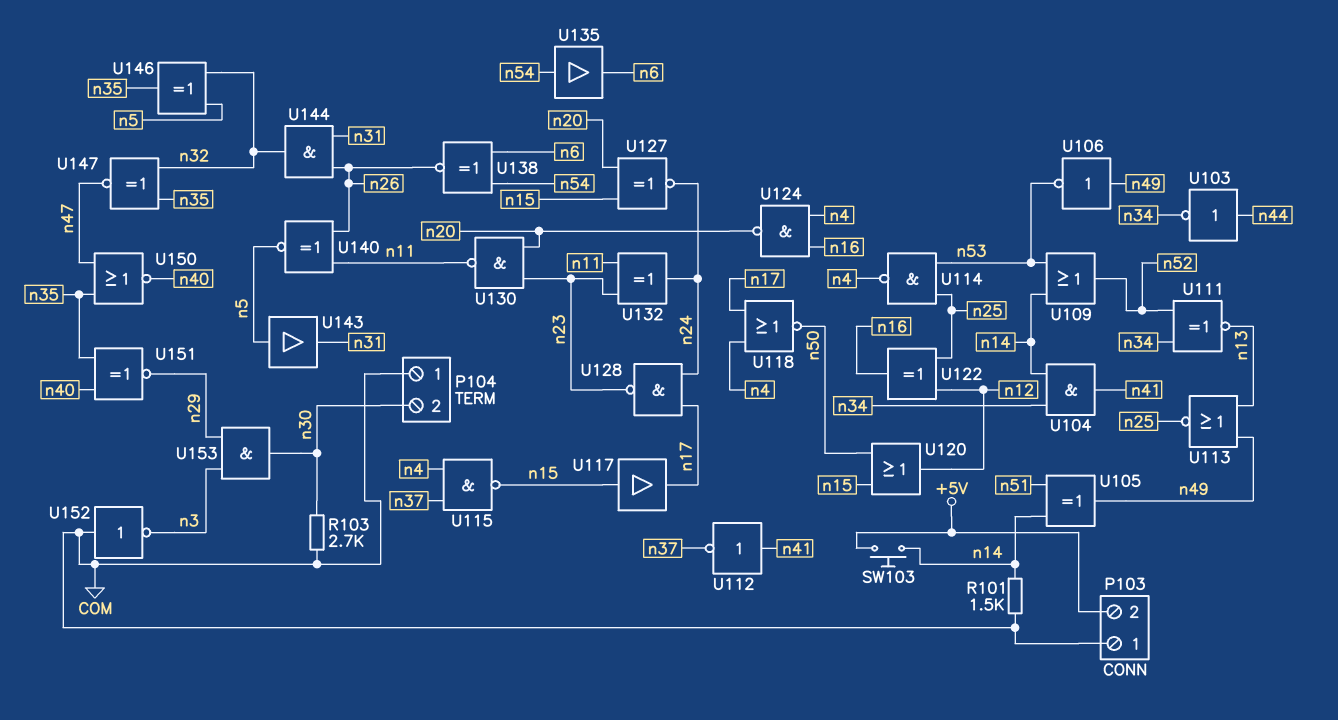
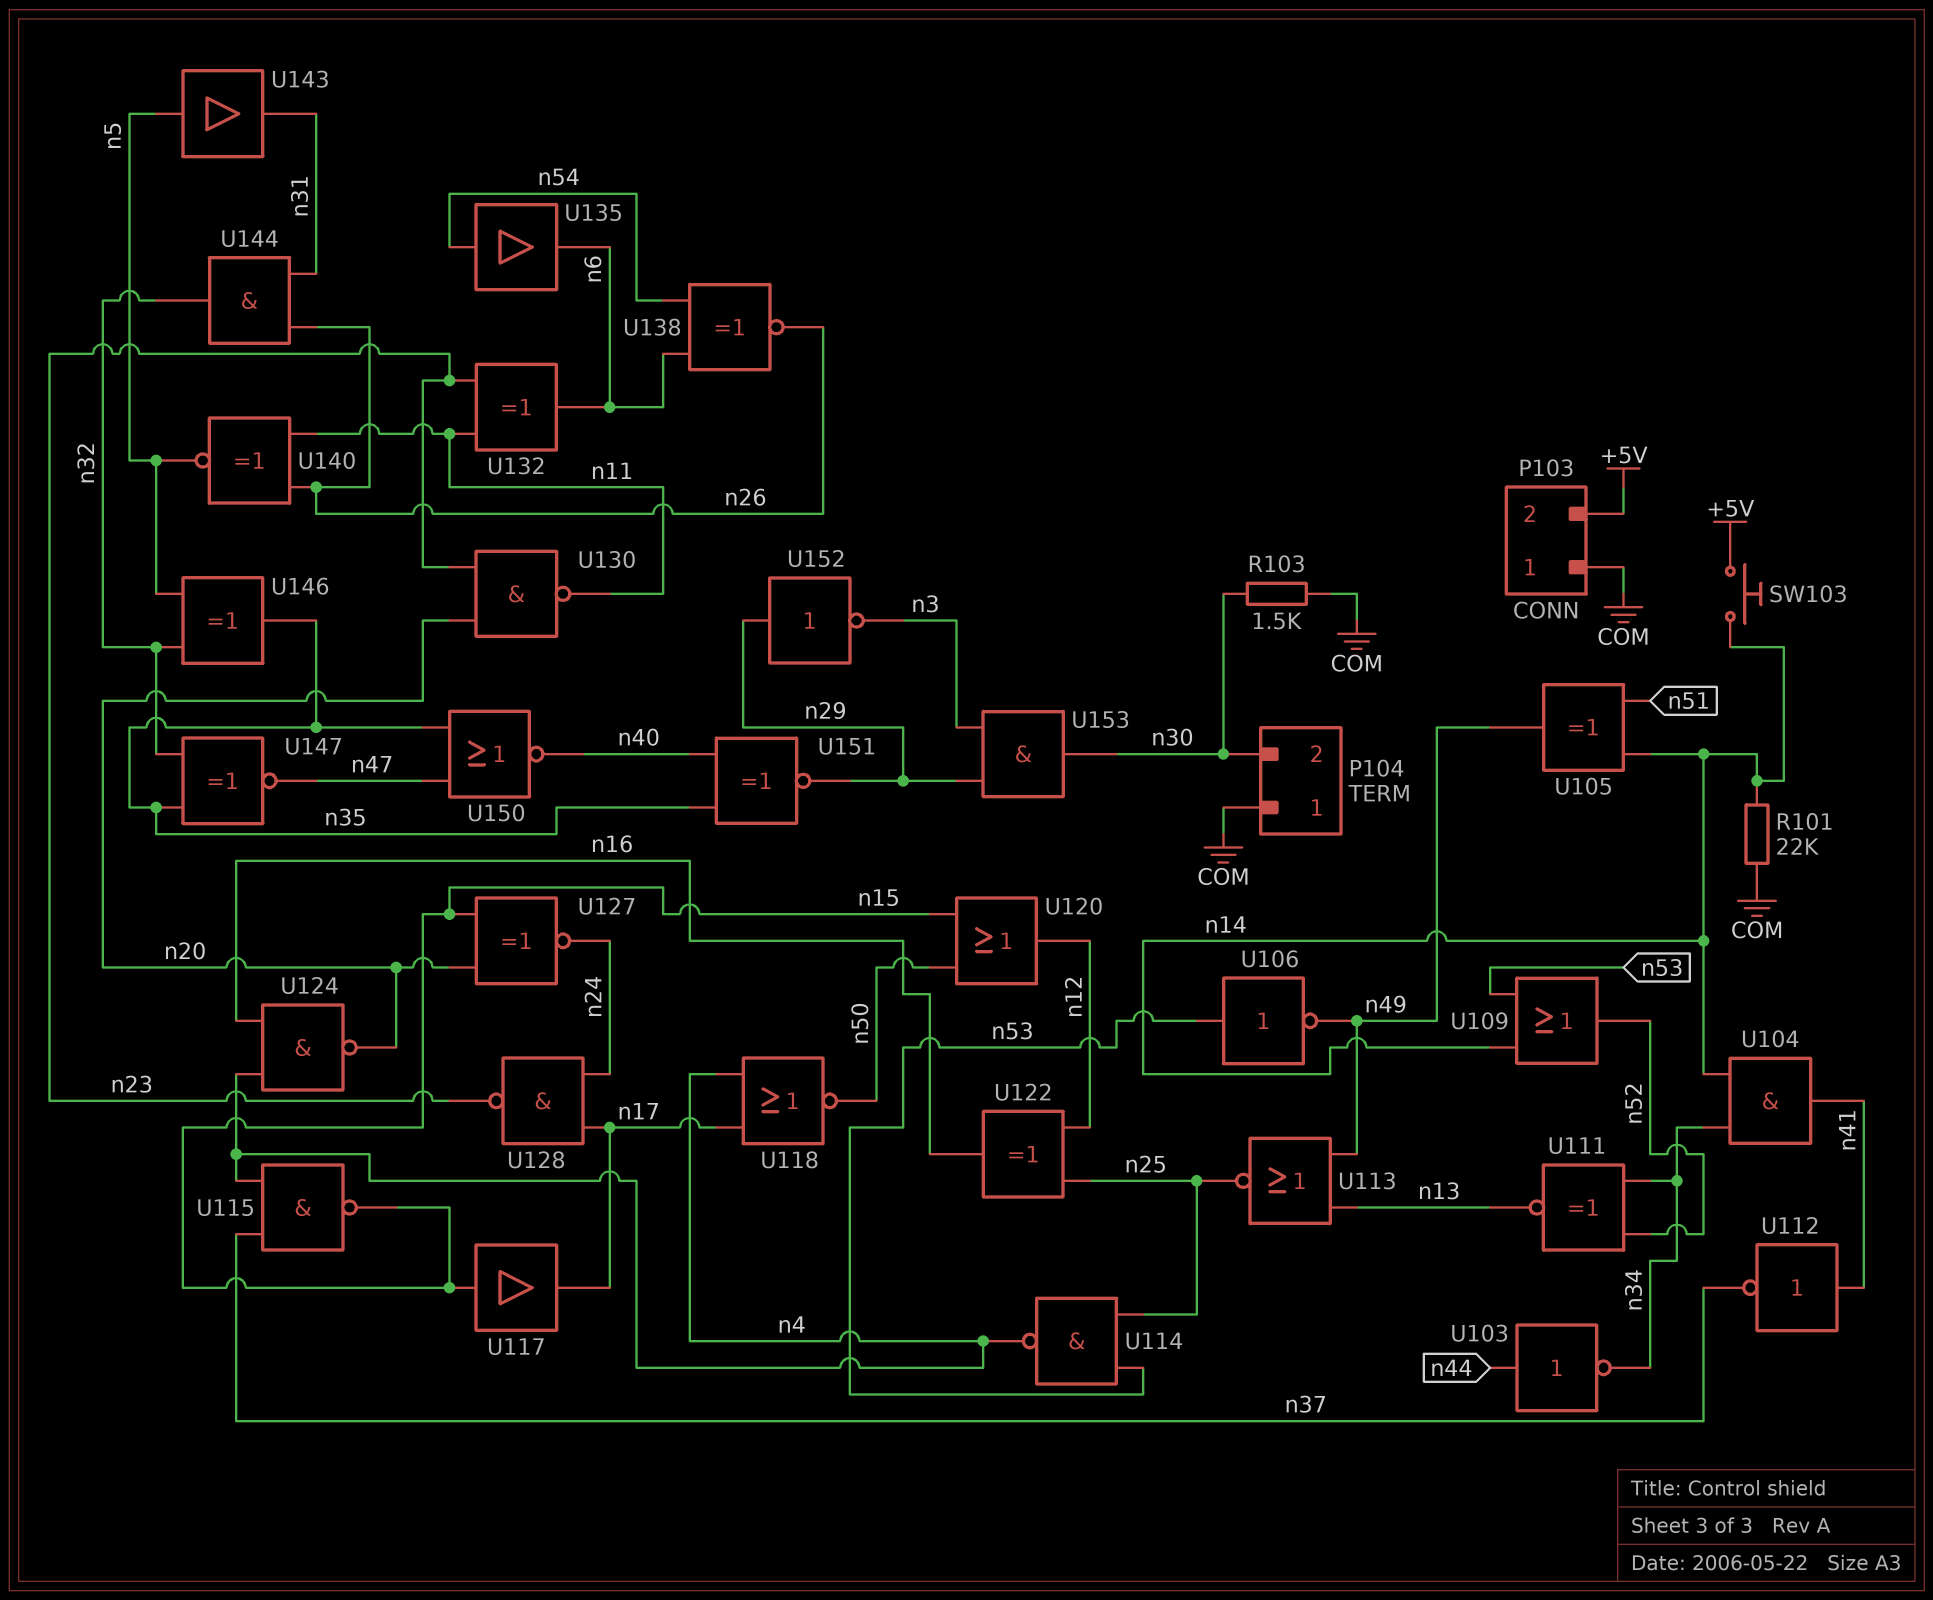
R101: 1.5k (COM, n14) -> 22k (COM, n14)
R103: 2.7k (COM, n30) -> 1.5k (COM, n30)
U106: NOT (in n49, out n53) -> NOT (in n53, out n49)
U132: XOR (in n11, in n23, out n24) -> XOR (in n11, in n23, out n6)
U152: NOT (in COM, out n3) -> NOT (in n29, out n3)

